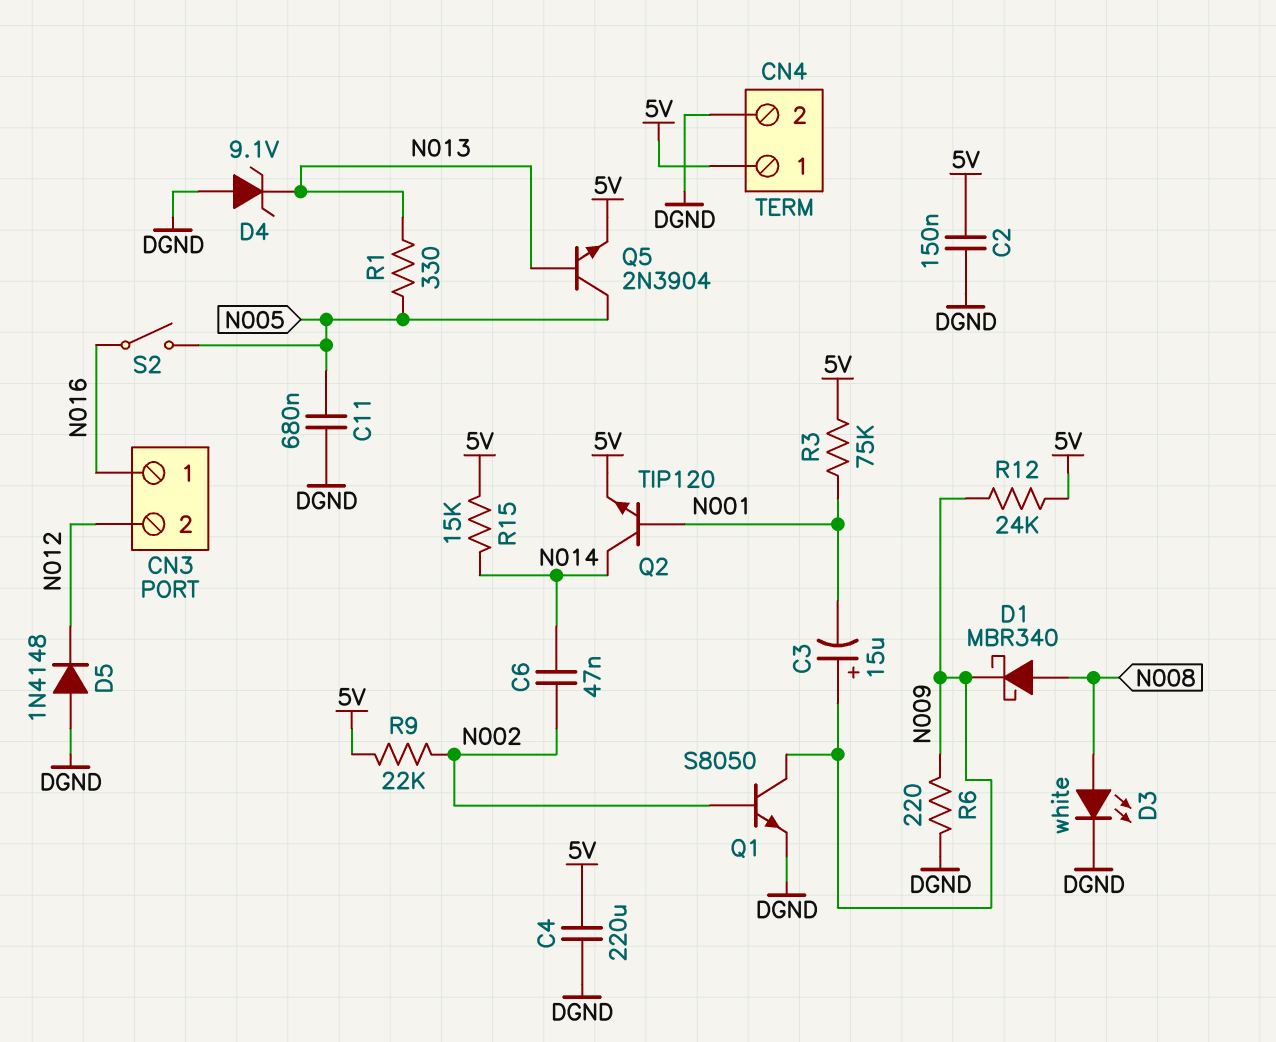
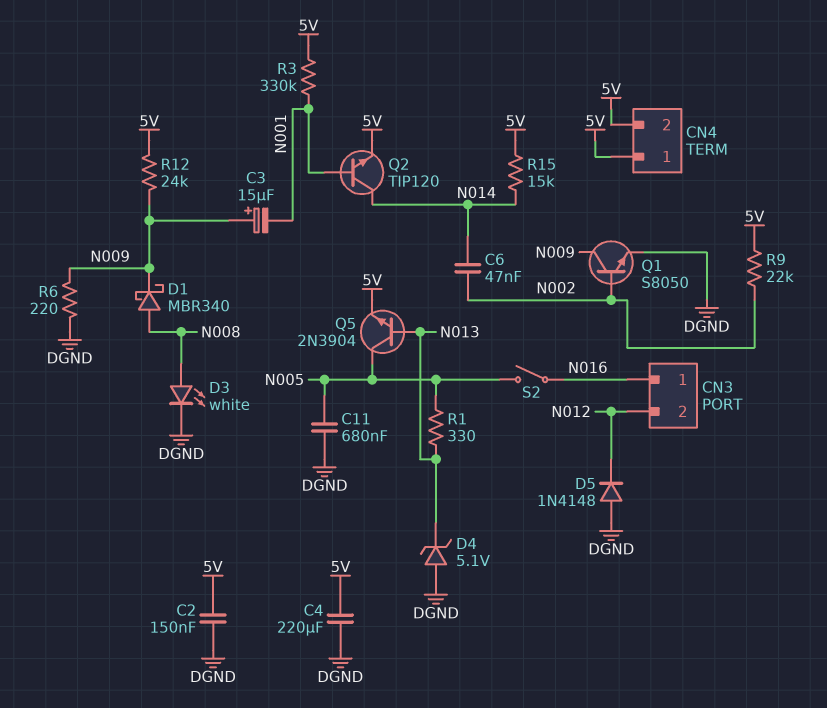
CN4 pin 2: DGND -> 5V
D4: zener 9.1V (A DGND, K N013) -> zener 5.1V (A DGND, K N013)
R3: 75k (5V, N001) -> 330k (5V, N001)

